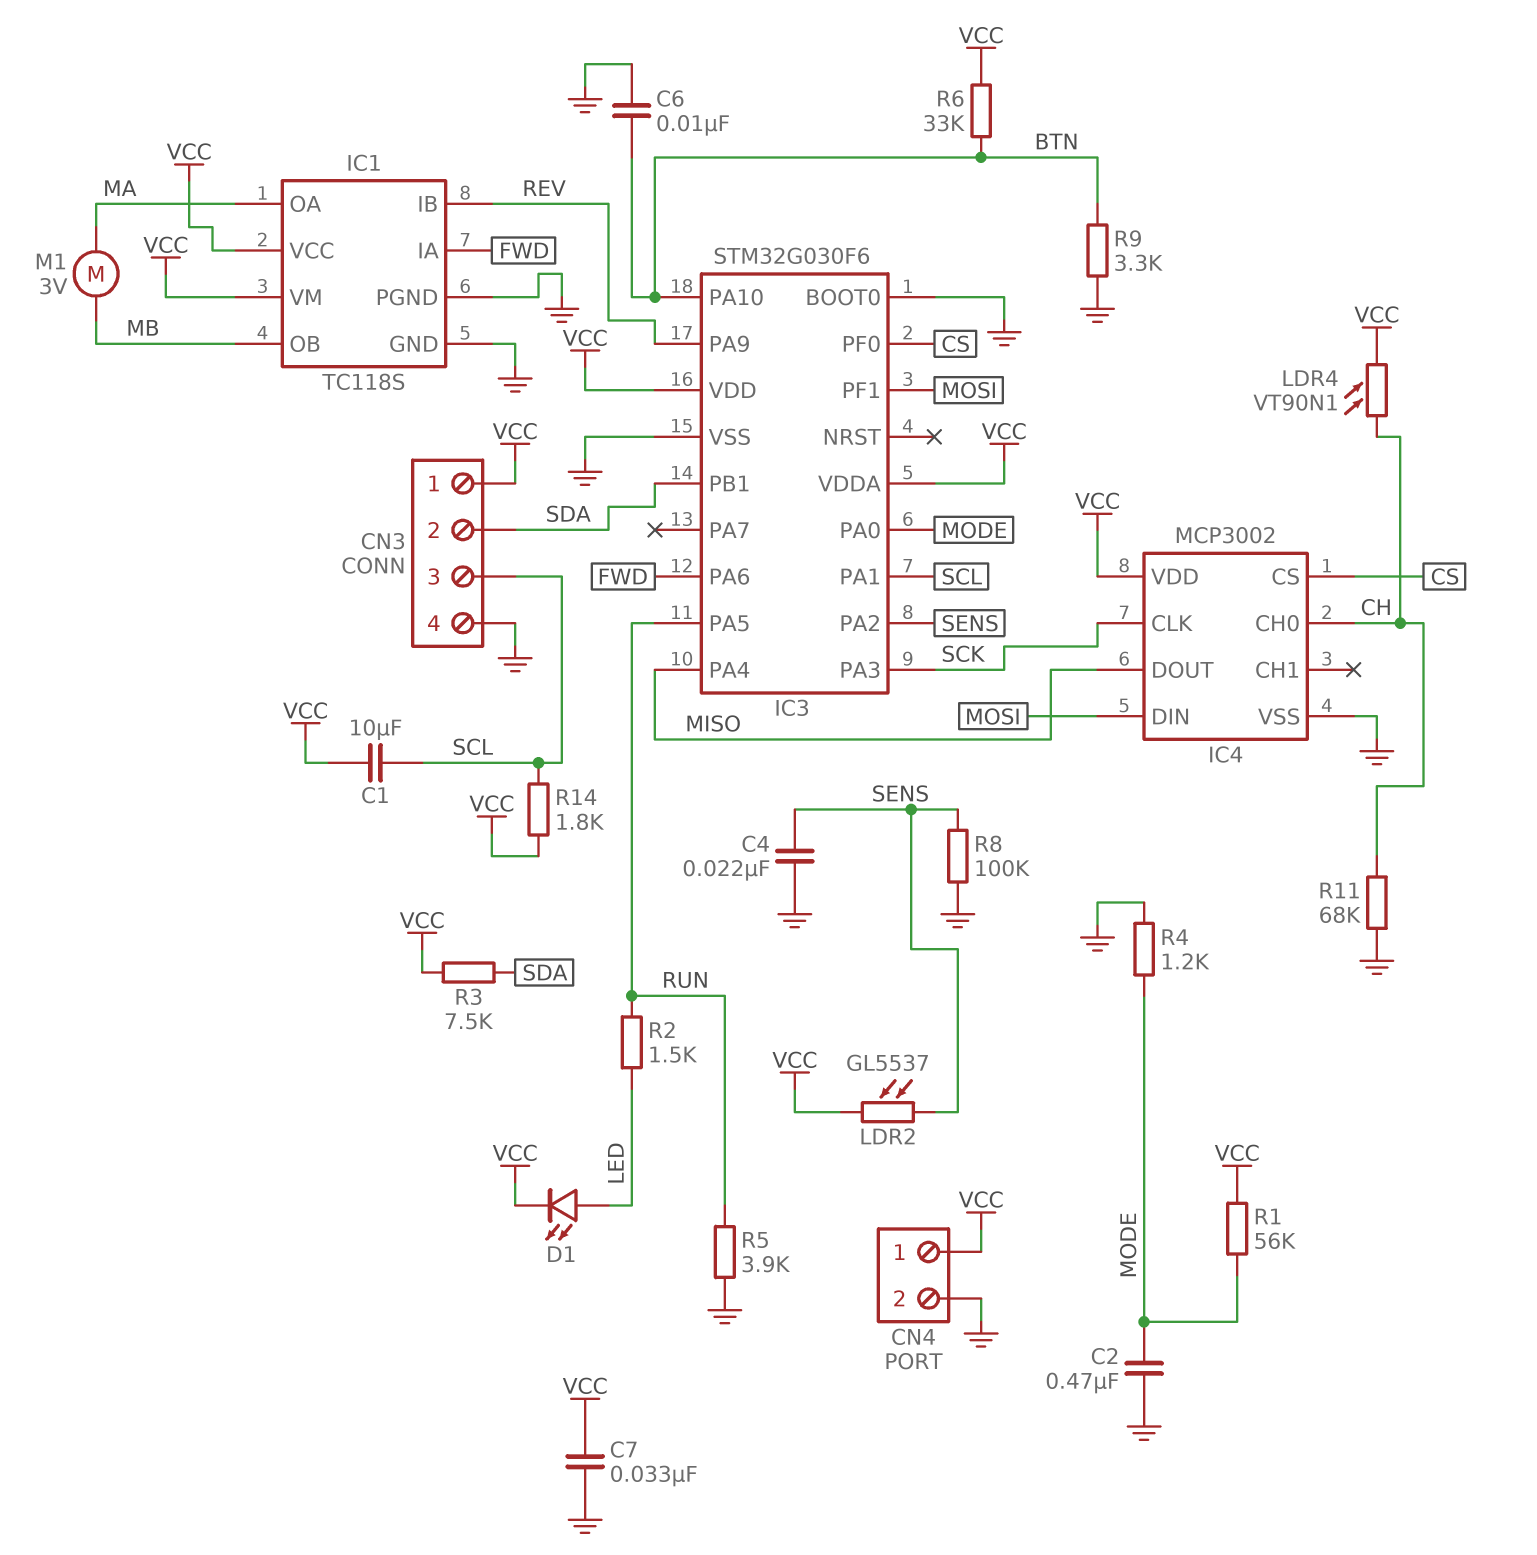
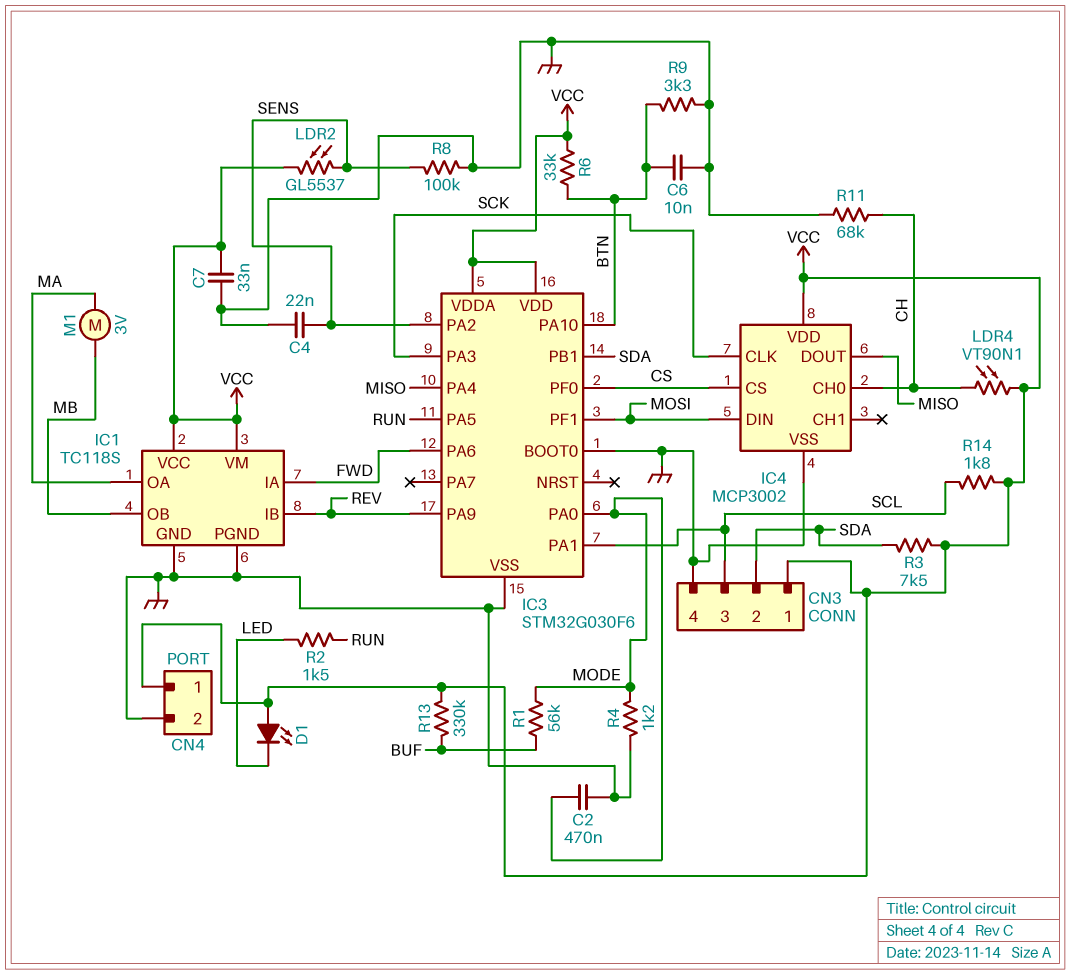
C1: 10uF (SCL, VCC) -> none
D1: LED (A LED, K VCC) -> LED (A VCC, K LED)
R1: 56k (MODE, VCC) -> 56k (BUF, MODE)
R5: 3.9k (GND, RUN) -> none
R13: none -> 330k (BUF, VCC)

